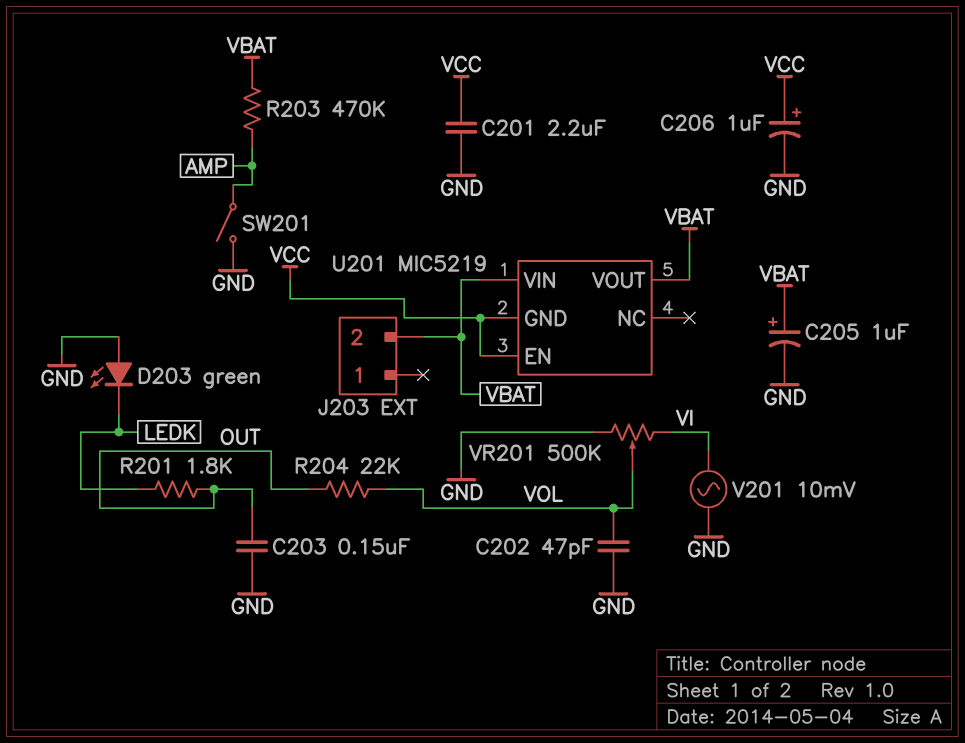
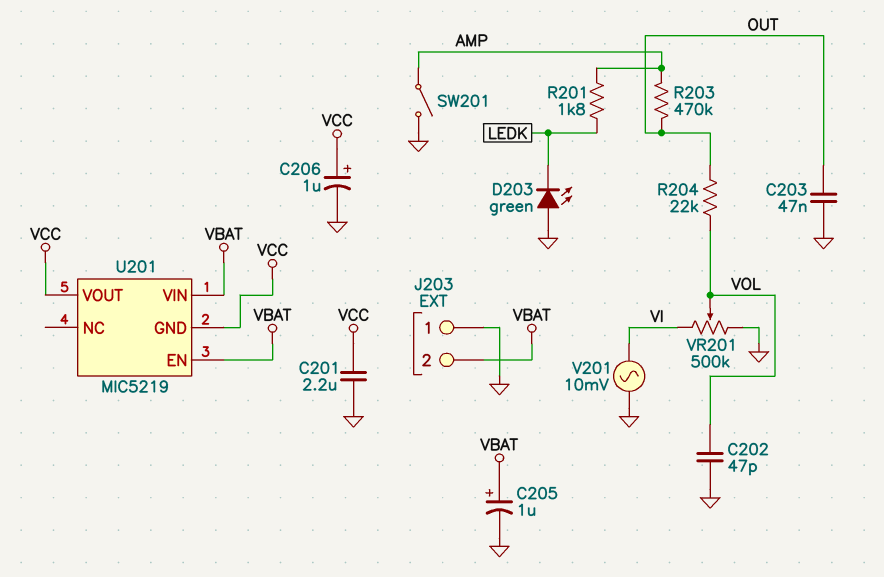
C203: 150nF (GND, OUT) -> 47nF (GND, OUT)
J203 pin 1: none -> GND
R201: 1.8k (LEDK, OUT) -> 1.8k (AMP, LEDK)
R203: 470k (AMP, VBAT) -> 470k (AMP, OUT)
U201 pin EN: VCC -> VBAT
U201 pin VOUT: VBAT -> VCC

